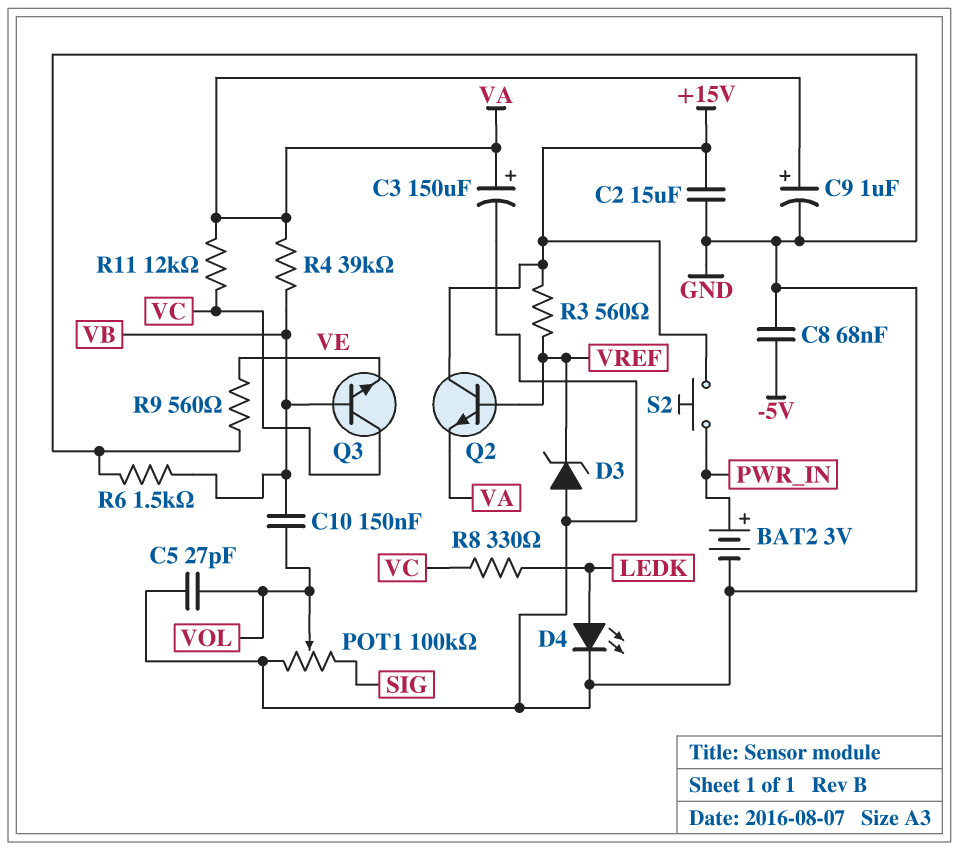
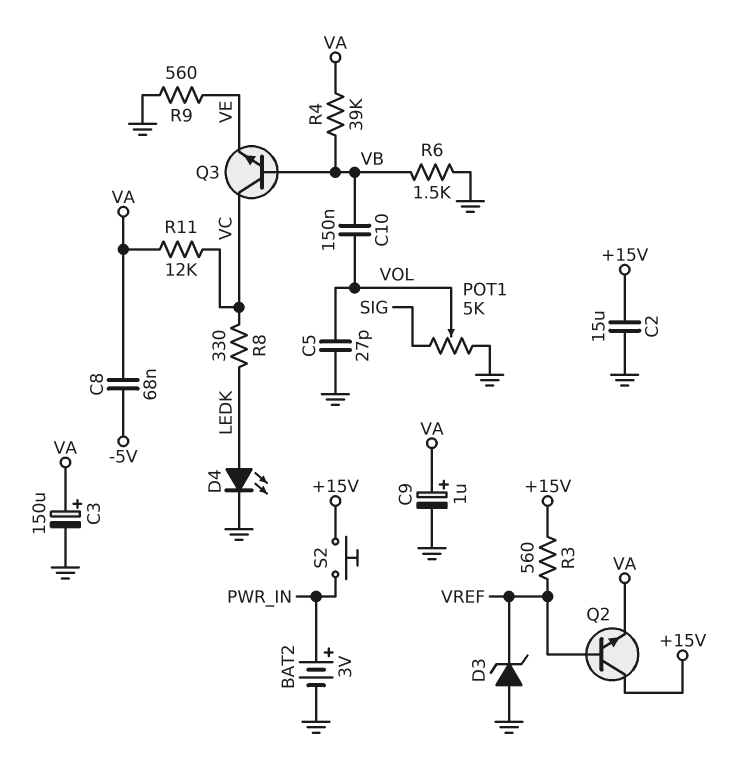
C8: 68nF (-5V, GND) -> 68nF (-5V, VA)
POT1: 100k (GND, SIG, wiper VOL) -> 5k (GND, SIG, wiper VOL)

